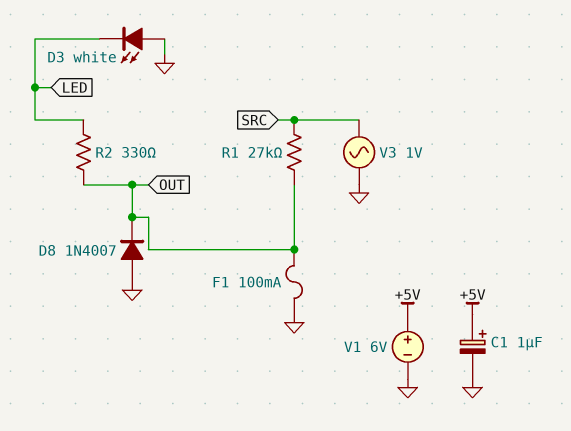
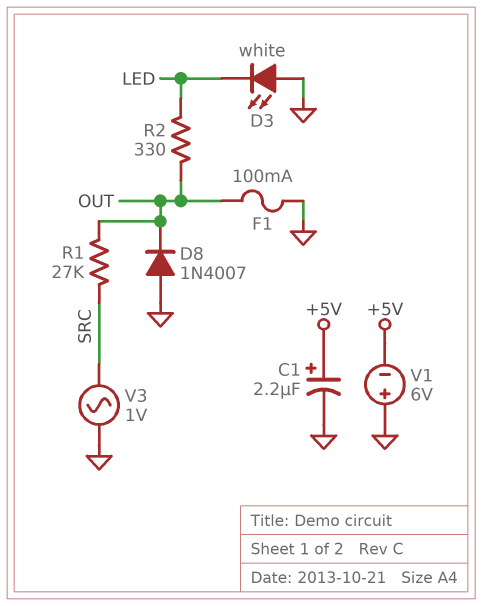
C1: 1uF (plus +5V, minus GND) -> 2.2uF (plus +5V, minus GND)
V1: 6V (plus +5V, minus GND) -> 6V (plus GND, minus +5V)

